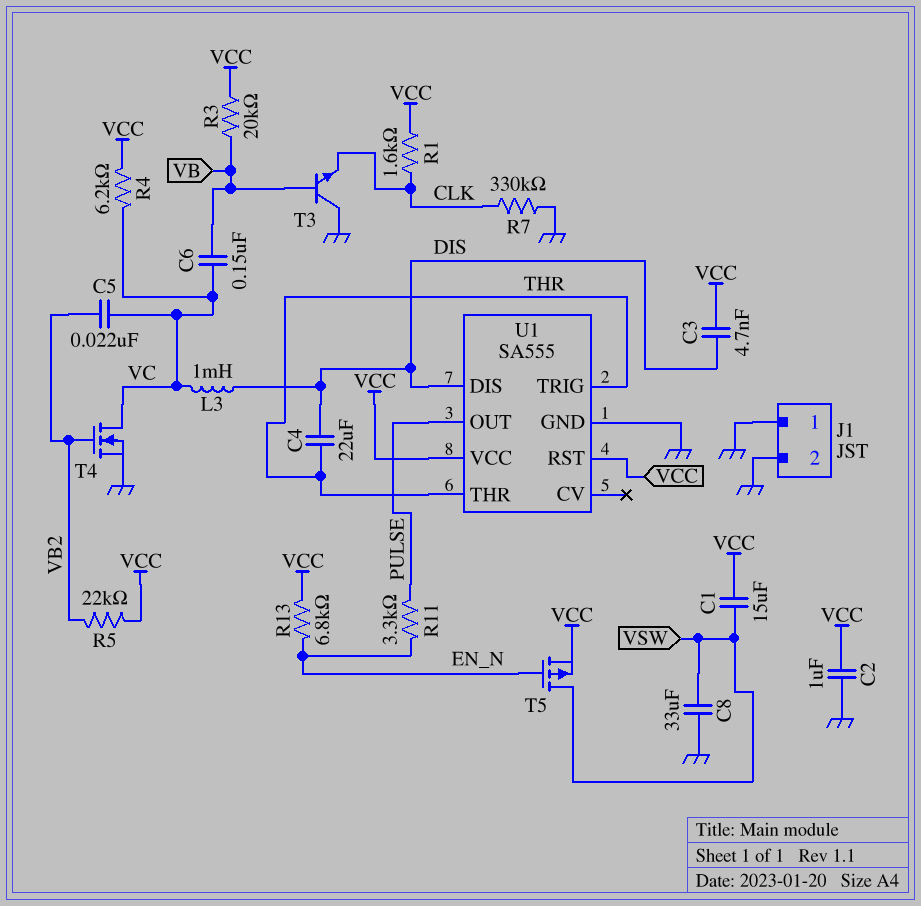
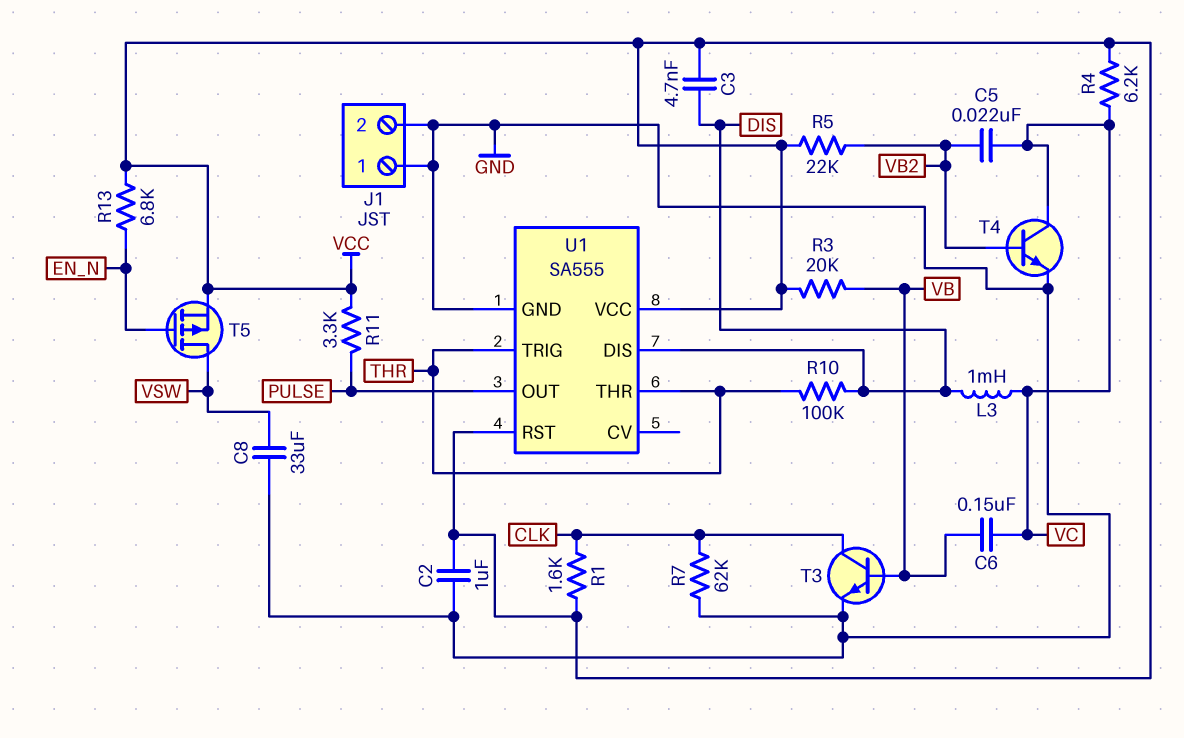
C1: 15uF (VCC, VSW) -> none
C4: 22uF (DIS, THR) -> none
R7: 330k (CLK, GND) -> 62k (CLK, GND)
R10: none -> 100k (DIS, THR)
R11: 3.3k (EN_N, PULSE) -> 3.3k (PULSE, VCC)
T3: NPN (B VB, C GND, E CLK) -> NPN (B VB, C CLK, E GND)
T4: NMOS (G VB2, D VC, S GND) -> NPN (B VB2, C VC, E GND)

